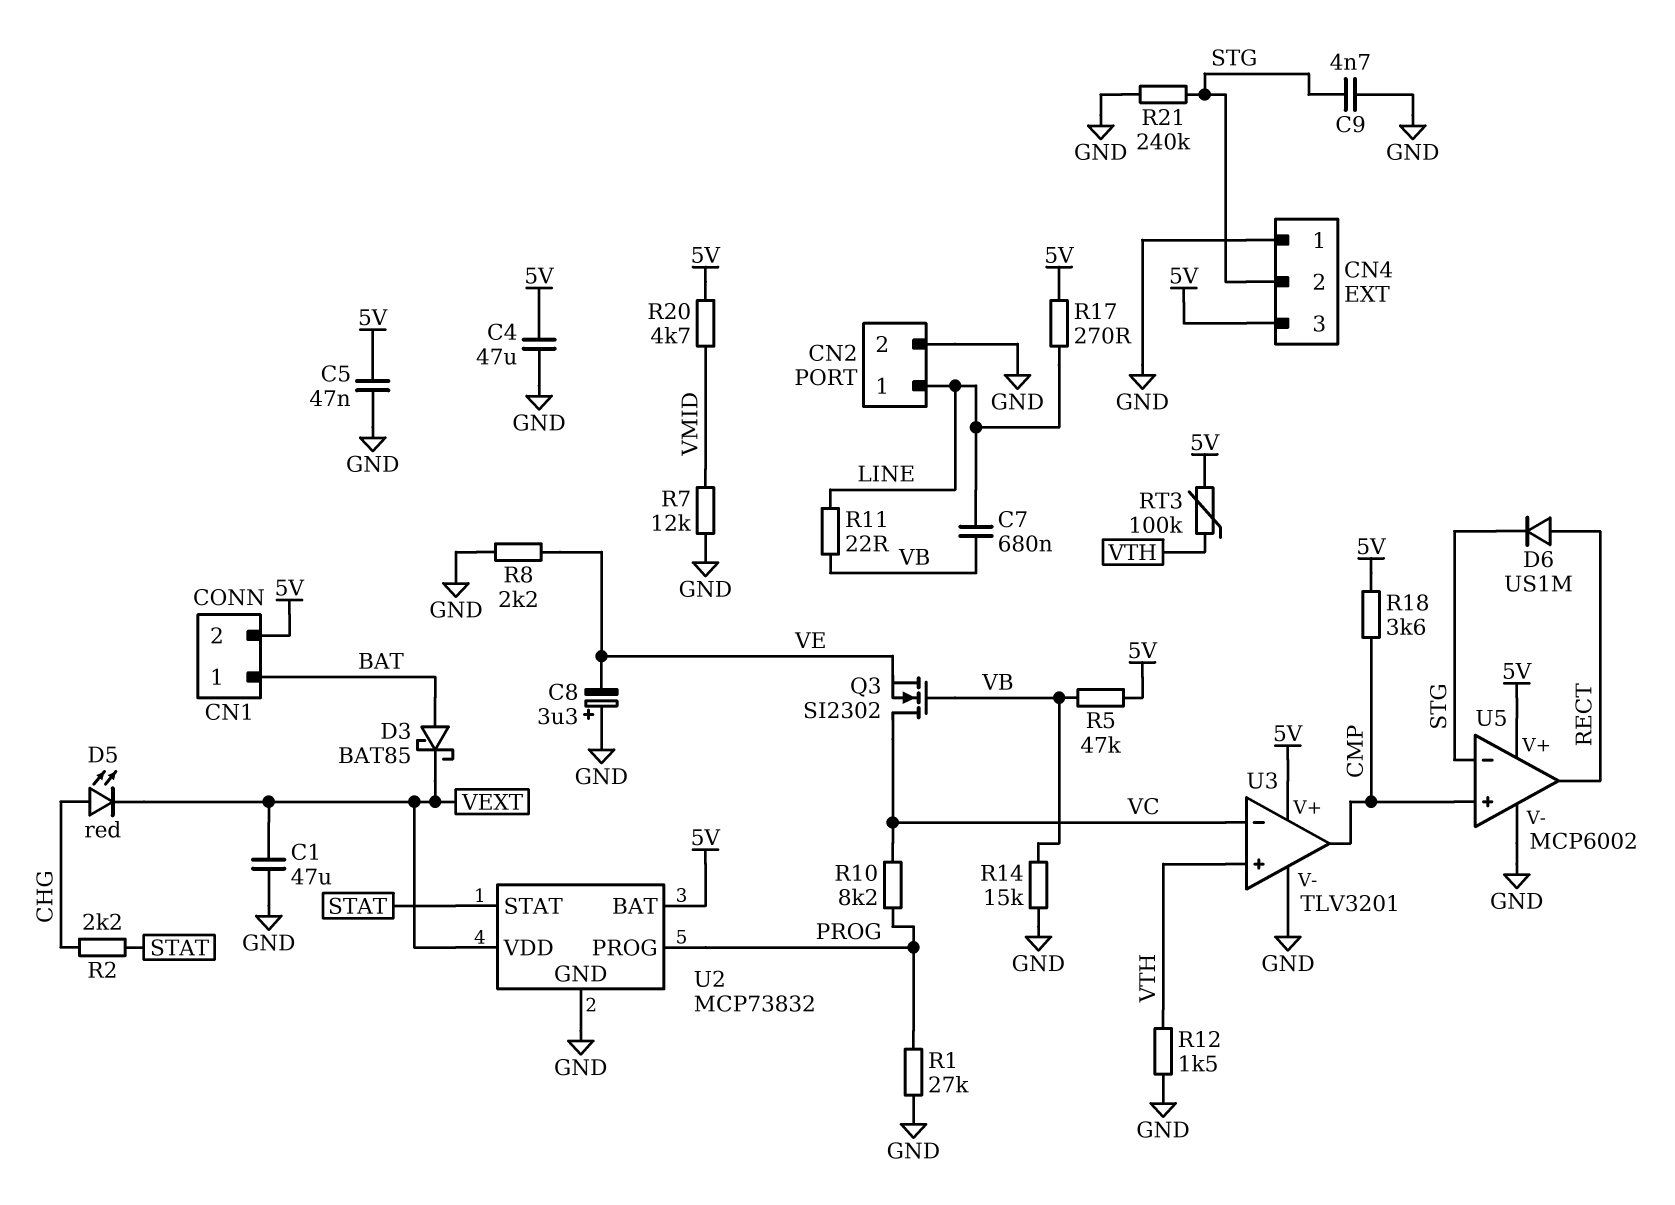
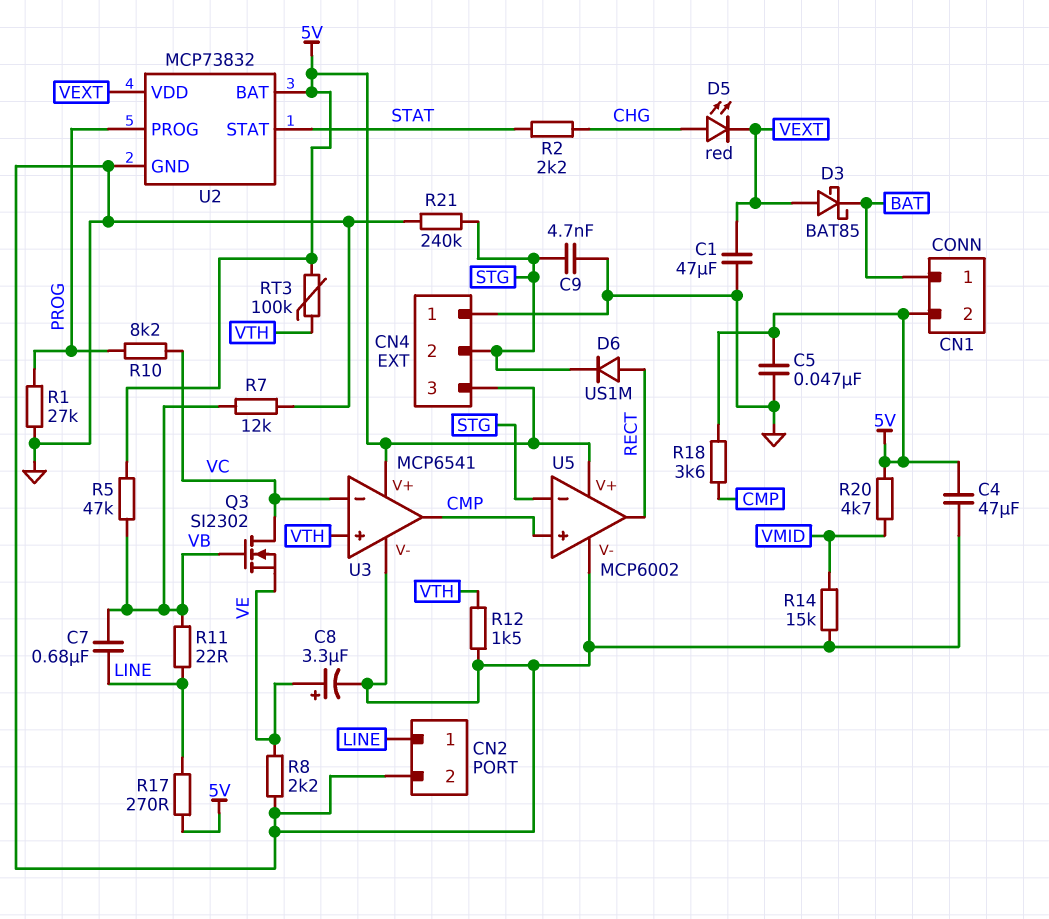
C8: 3.3uF (plus GND, minus VE) -> 3.3uF (plus VE, minus GND)
D3: schottky BAT85 (A BAT, K VEXT) -> schottky BAT85 (A VEXT, K BAT)
R7: 12k (GND, VMID) -> 12k (GND, VB)
R14: 15k (GND, VB) -> 15k (GND, VMID)
U3: TLV3201 -> MCP6541

